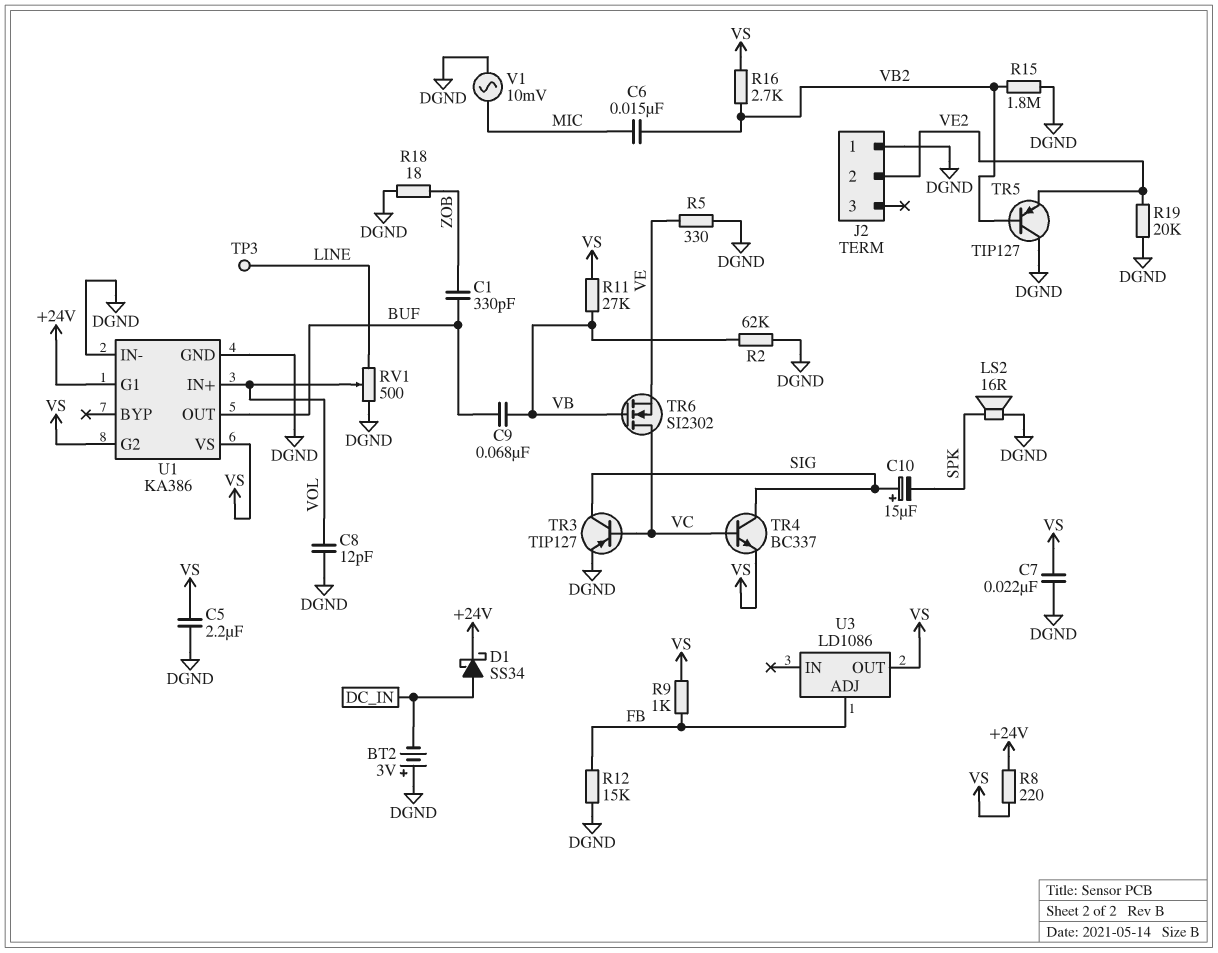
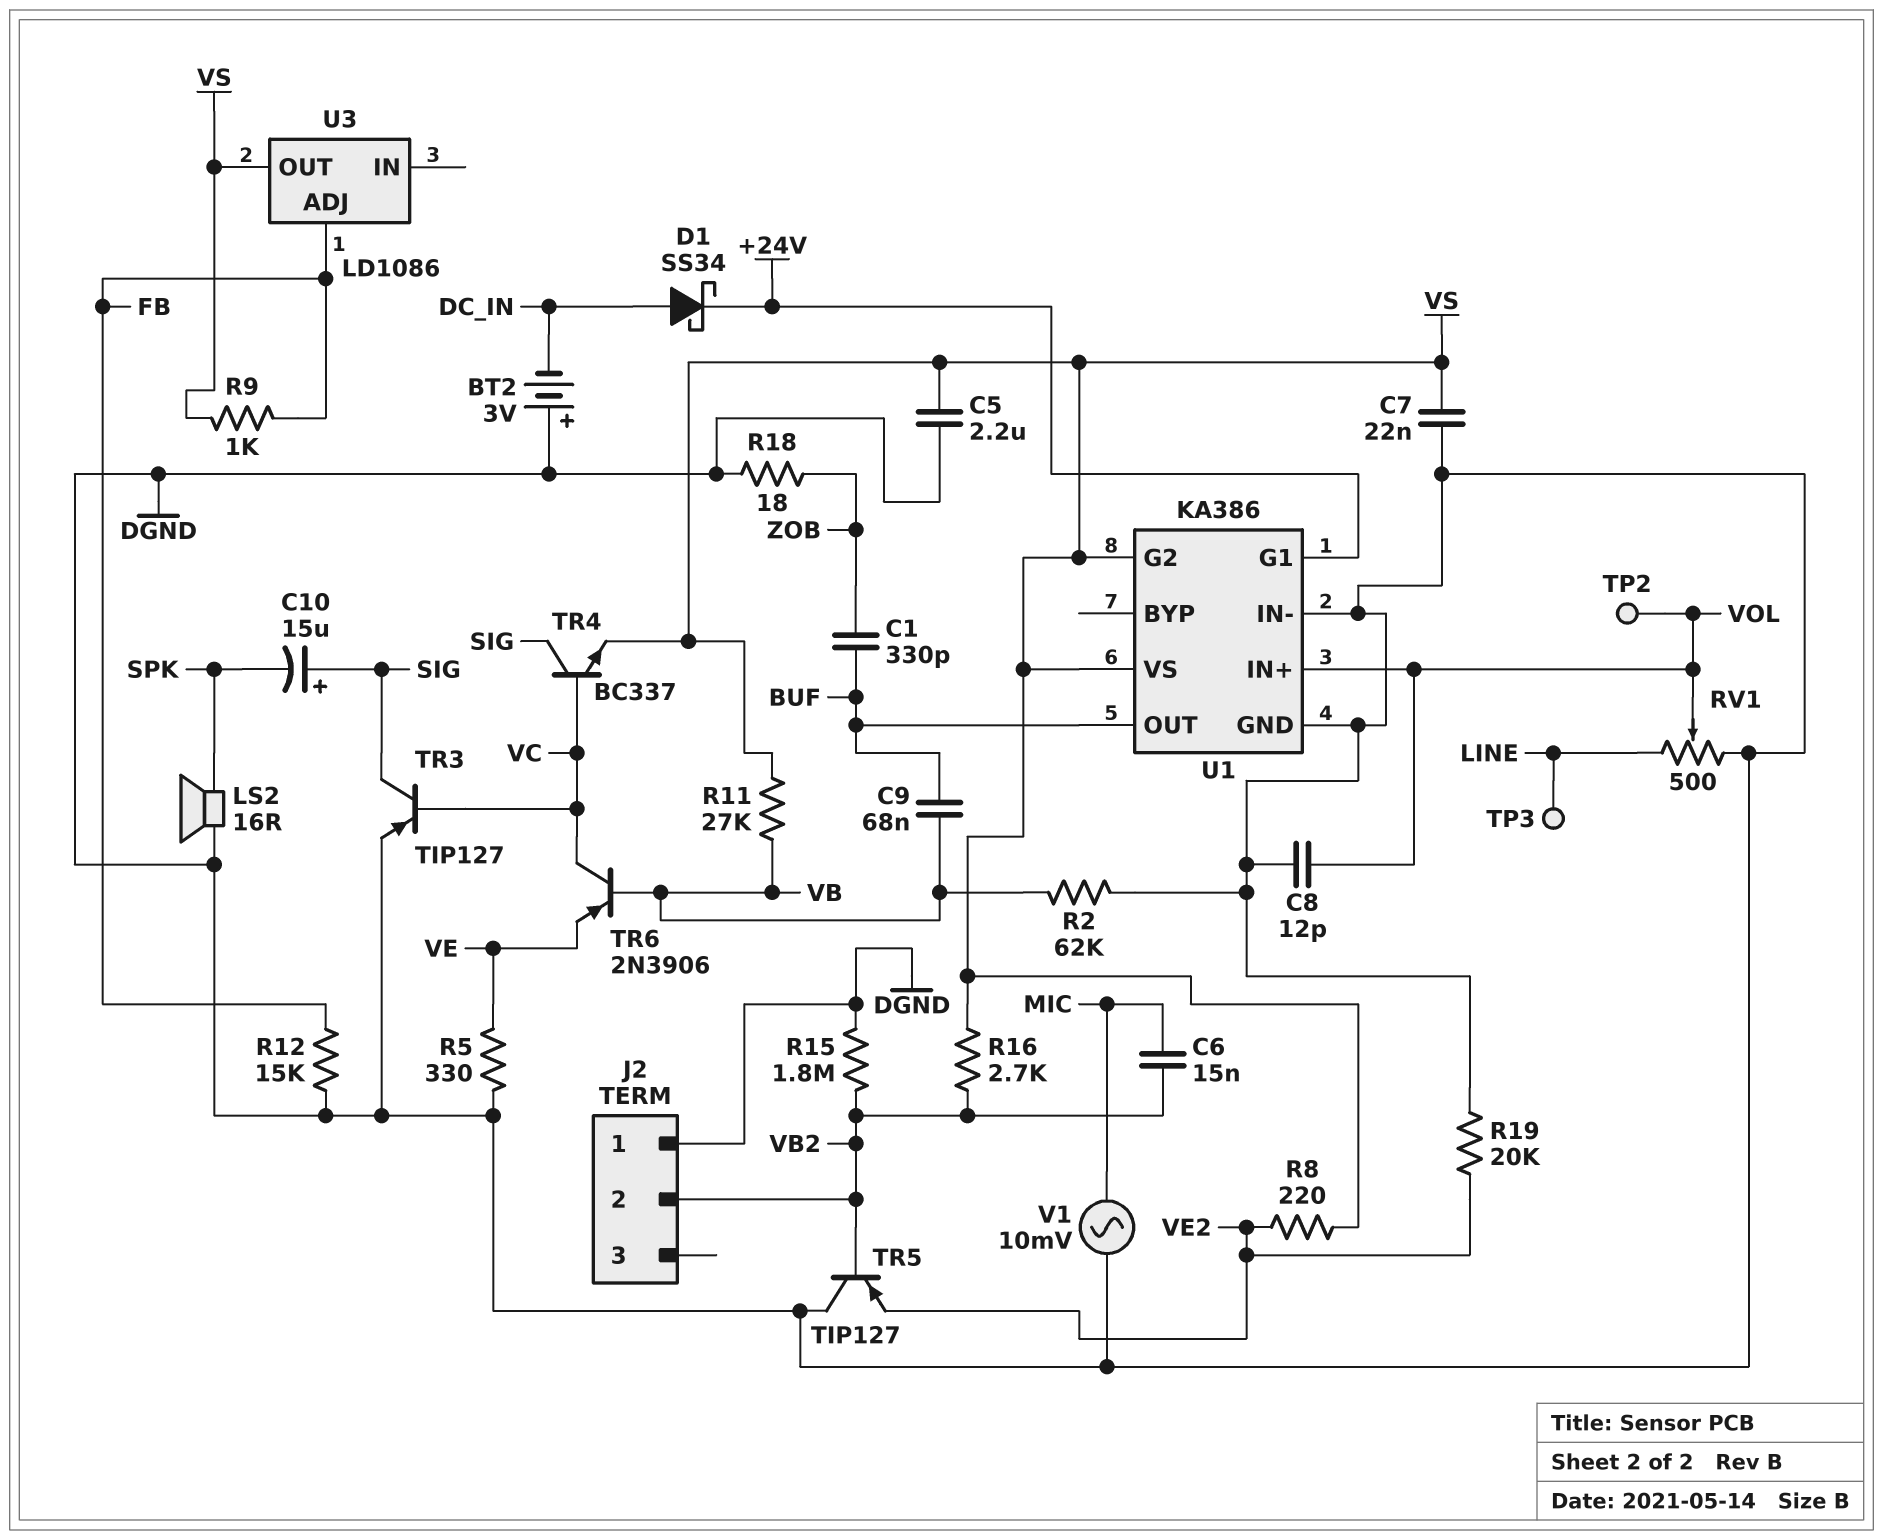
J2 pin 2: VE2 -> VB2
R8: 220 (+24V, VS) -> 220 (VE2, VS)
TP2: none -> test point (VOL)
TR6: NMOS SI2302 (G VB, D VC, S VE) -> PNP 2N3906 (B VB, C VC, E VE)

